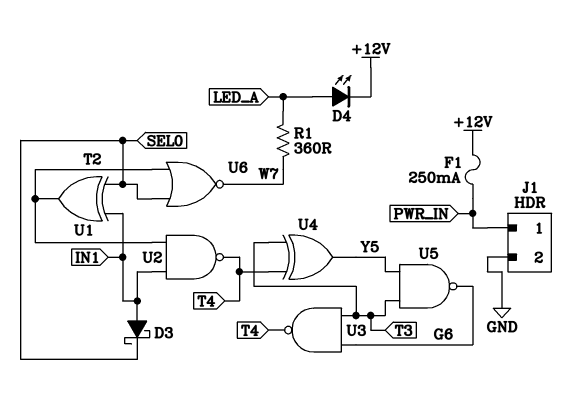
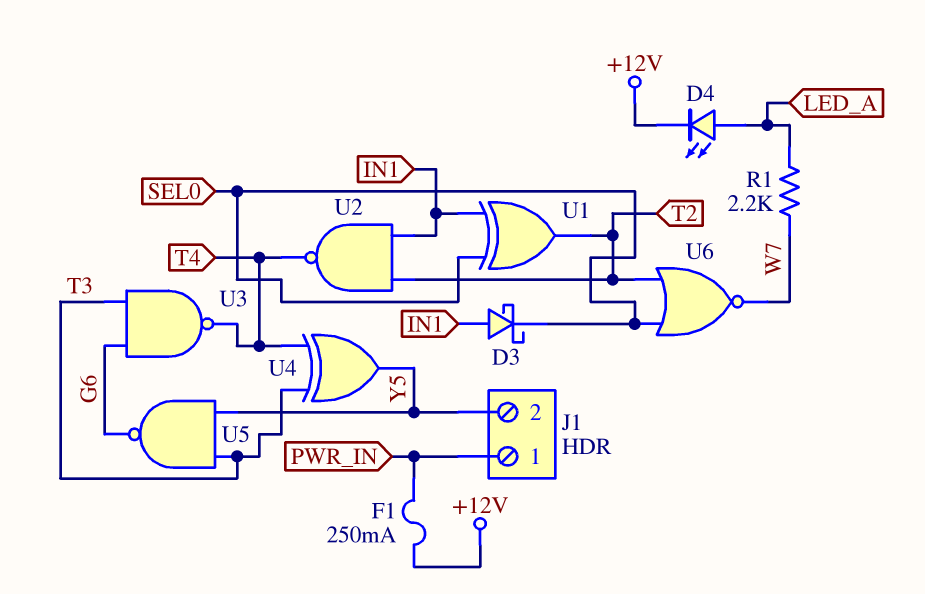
J1 pin 2: GND -> Y5
R1: 360 (LED_A, W7) -> 2.2k (LED_A, W7)

